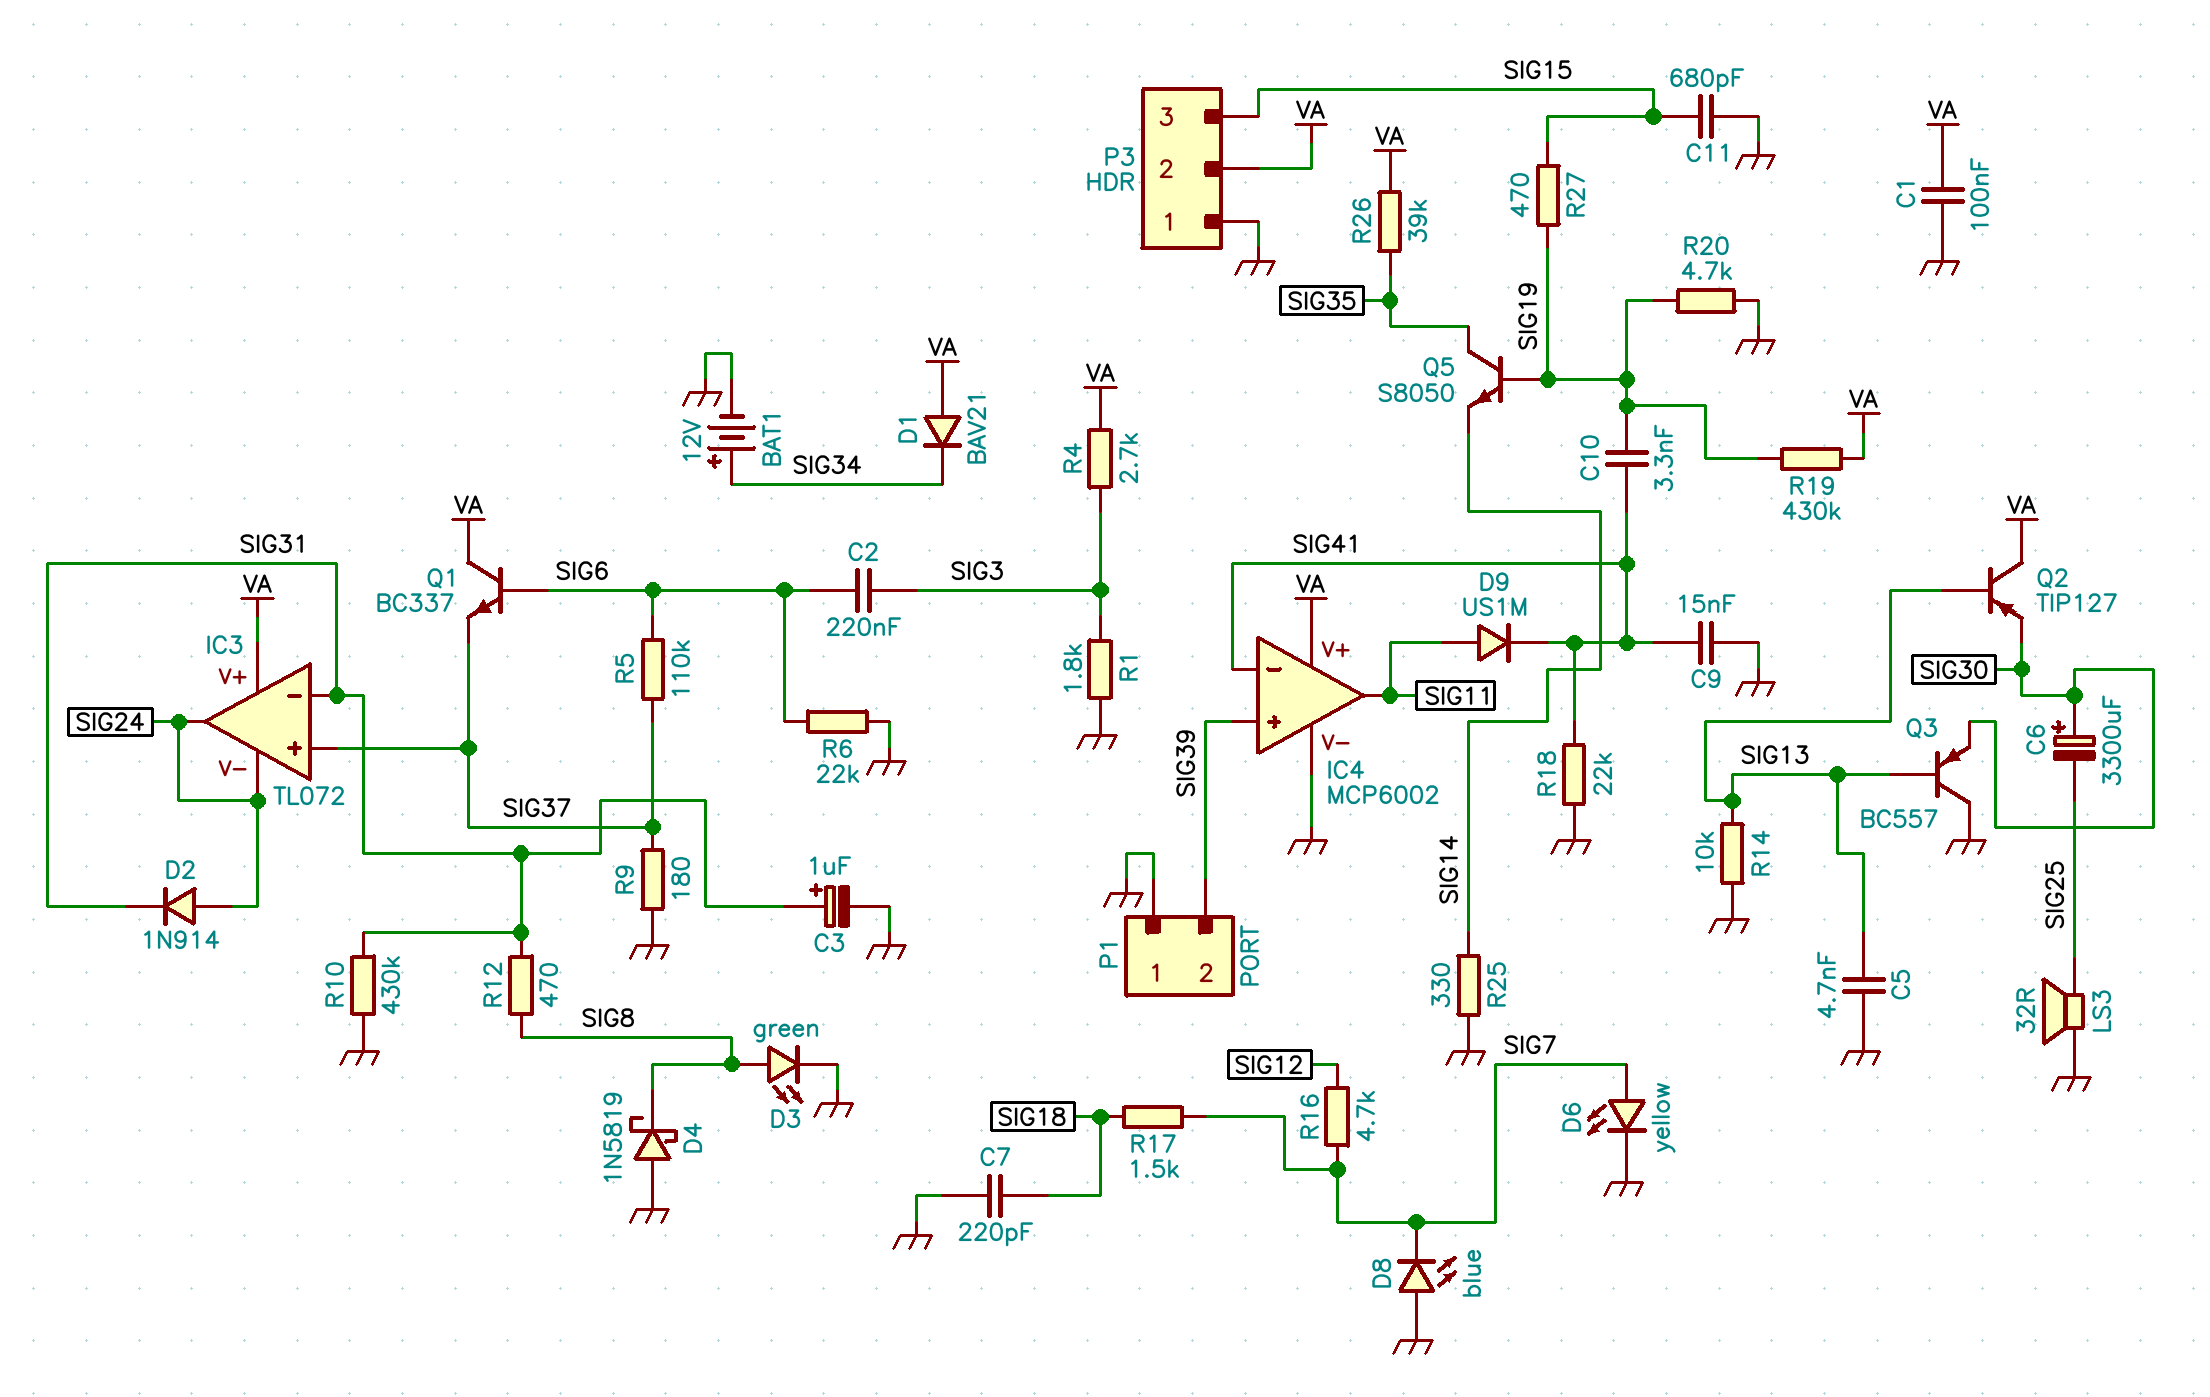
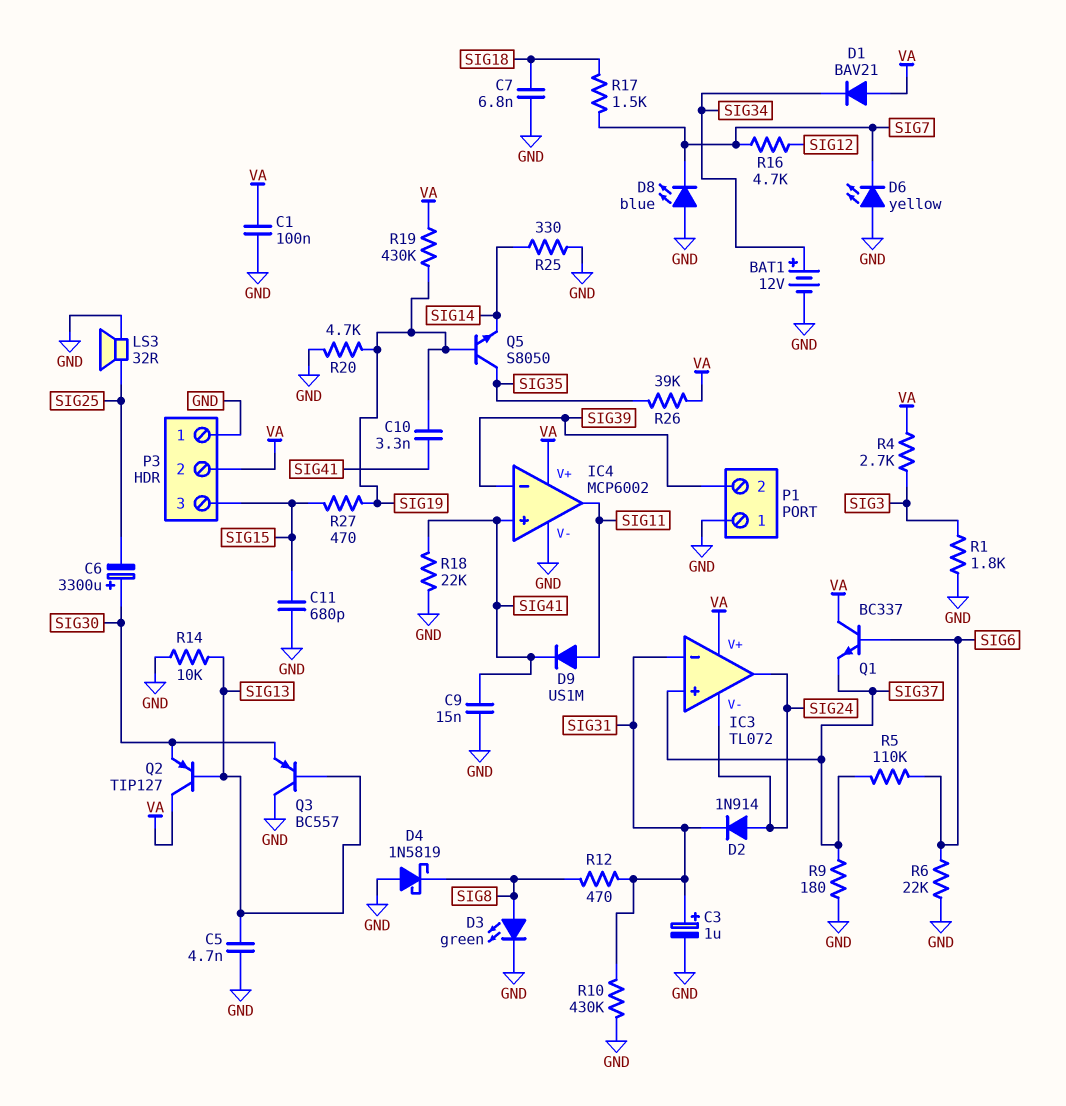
C2: 220nF (SIG3, SIG6) -> none
C7: 220pF (GND, SIG18) -> 6.8nF (GND, SIG18)
D6: LED yellow (A SIG7, K GND) -> LED yellow (A GND, K SIG7)
IC4 pin in+: SIG39 -> SIG41
IC4 pin in-: SIG41 -> SIG39

